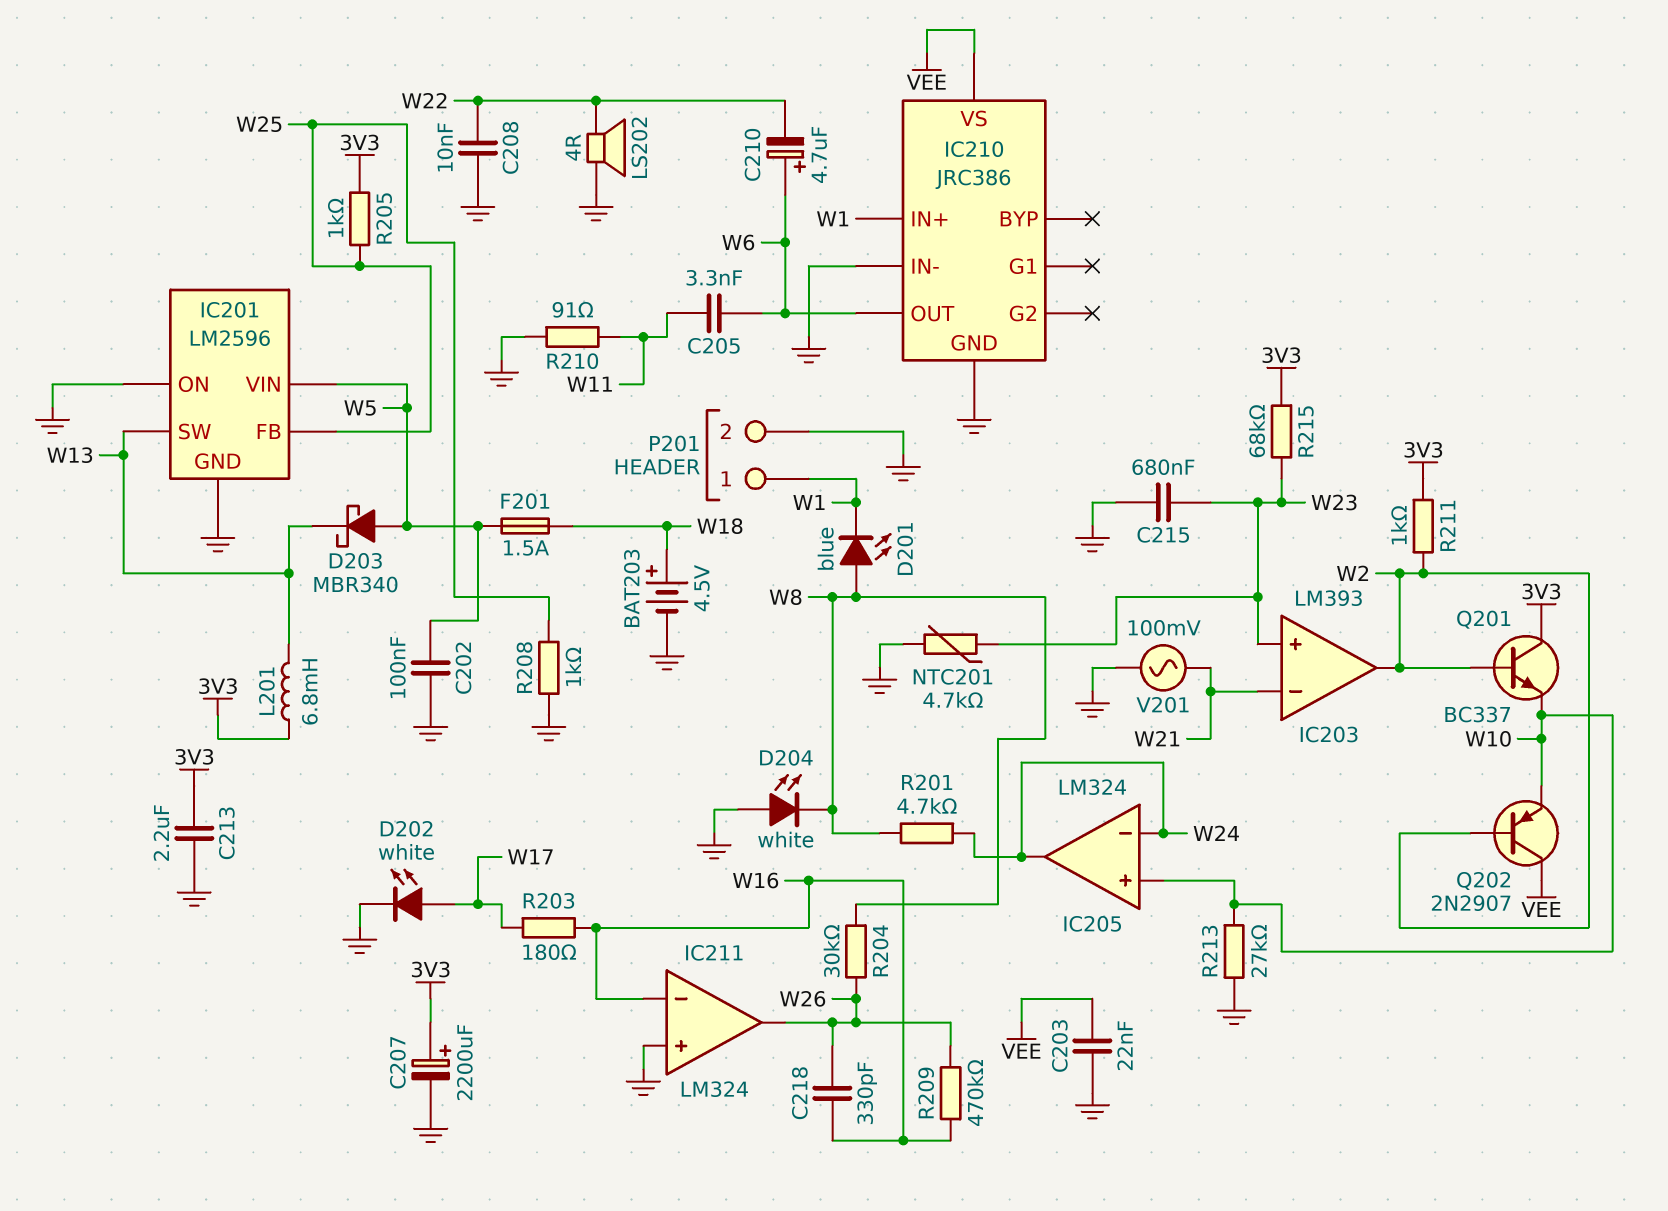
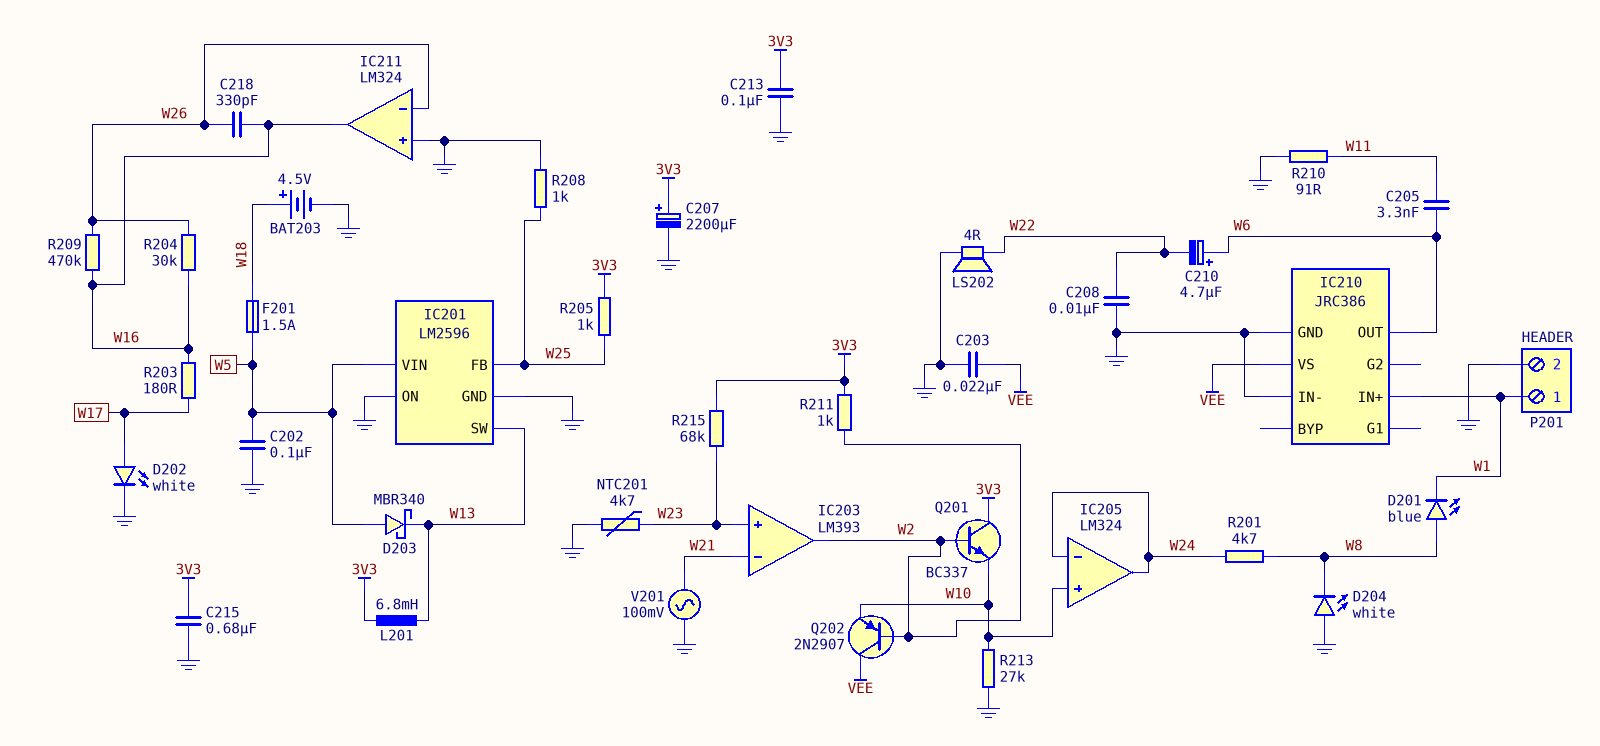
C213: 2.2uF (3V3, GND) -> 100nF (3V3, GND)
C215: 680nF (GND, W23) -> 680nF (3V3, GND)
IC211 pin in-: W16 -> W26
IC211 pin out: W26 -> W16
R204: 30k (W8, W26) -> 30k (W16, W26)

